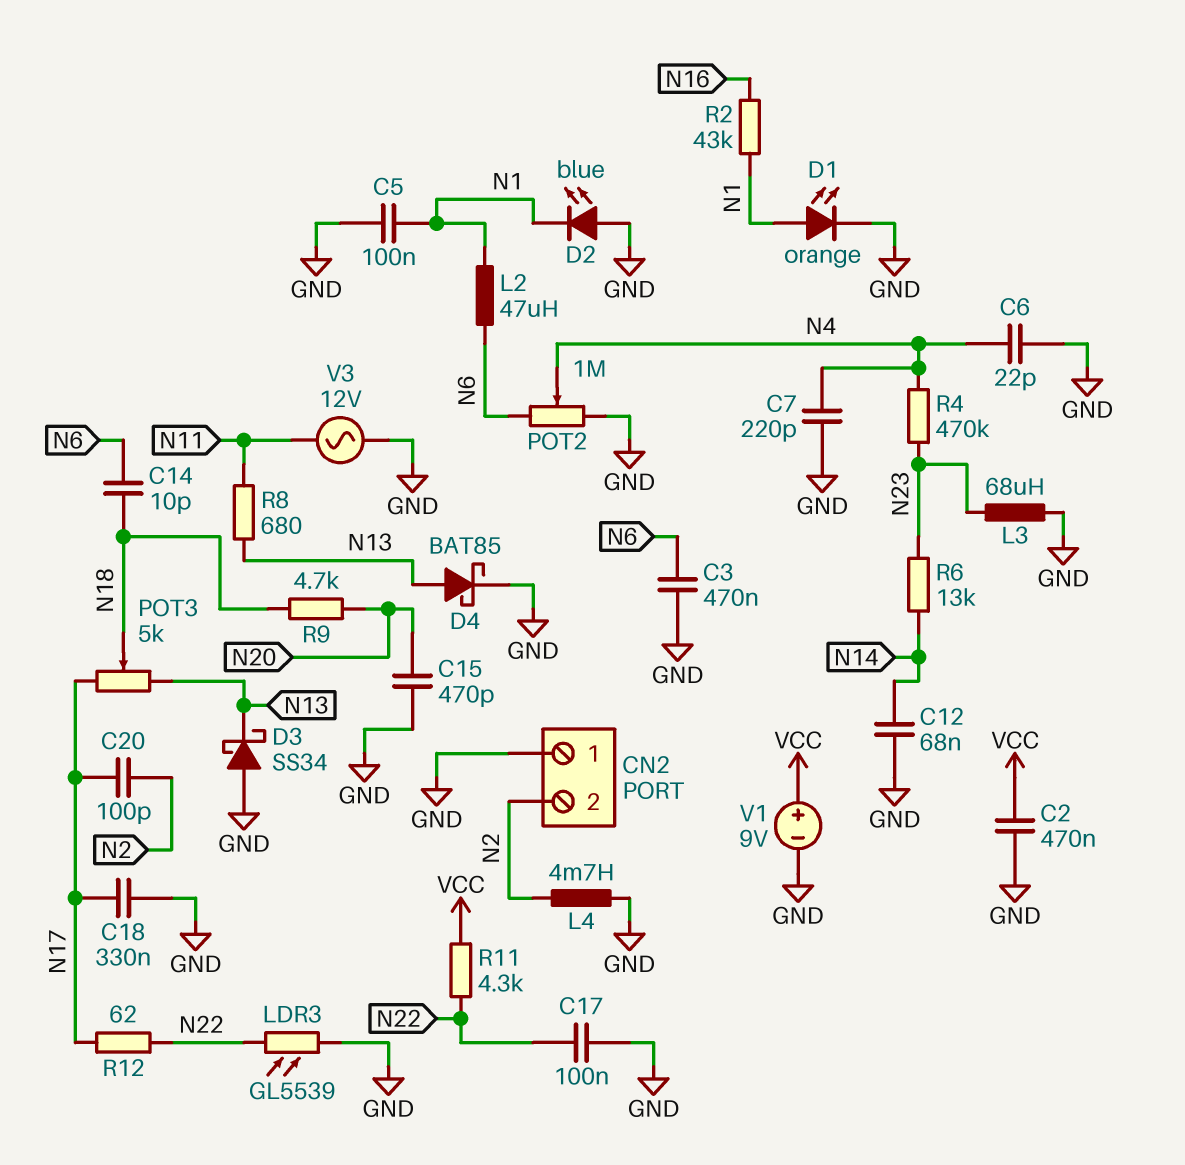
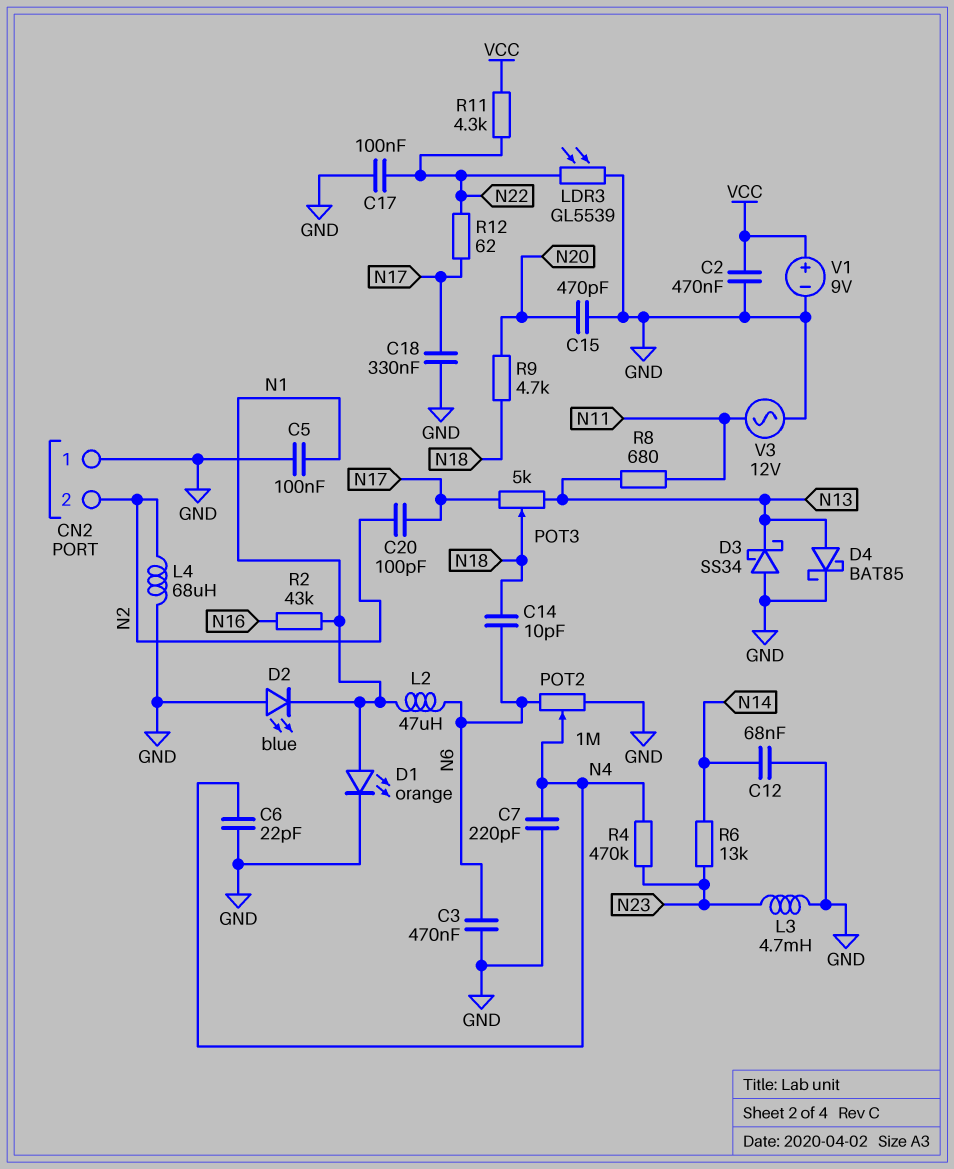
L3: 68uH (GND, N23) -> 4.7mH (GND, N23)
L4: 4.7mH (GND, N2) -> 68uH (GND, N2)

